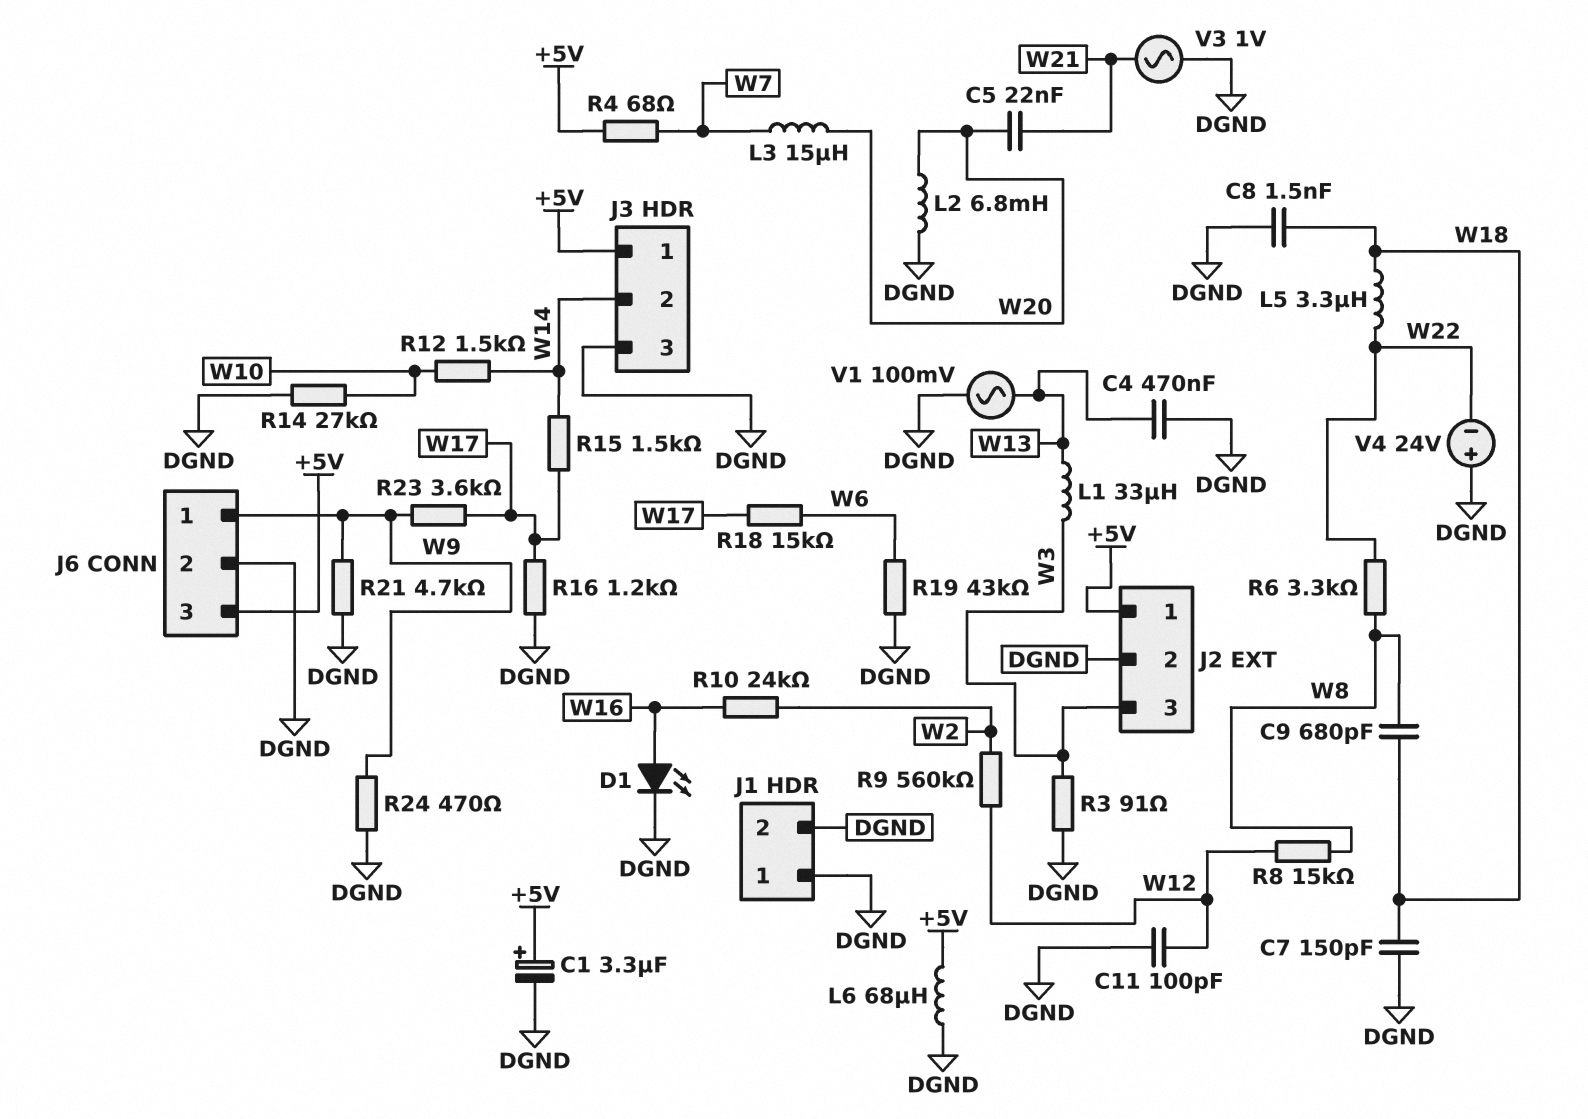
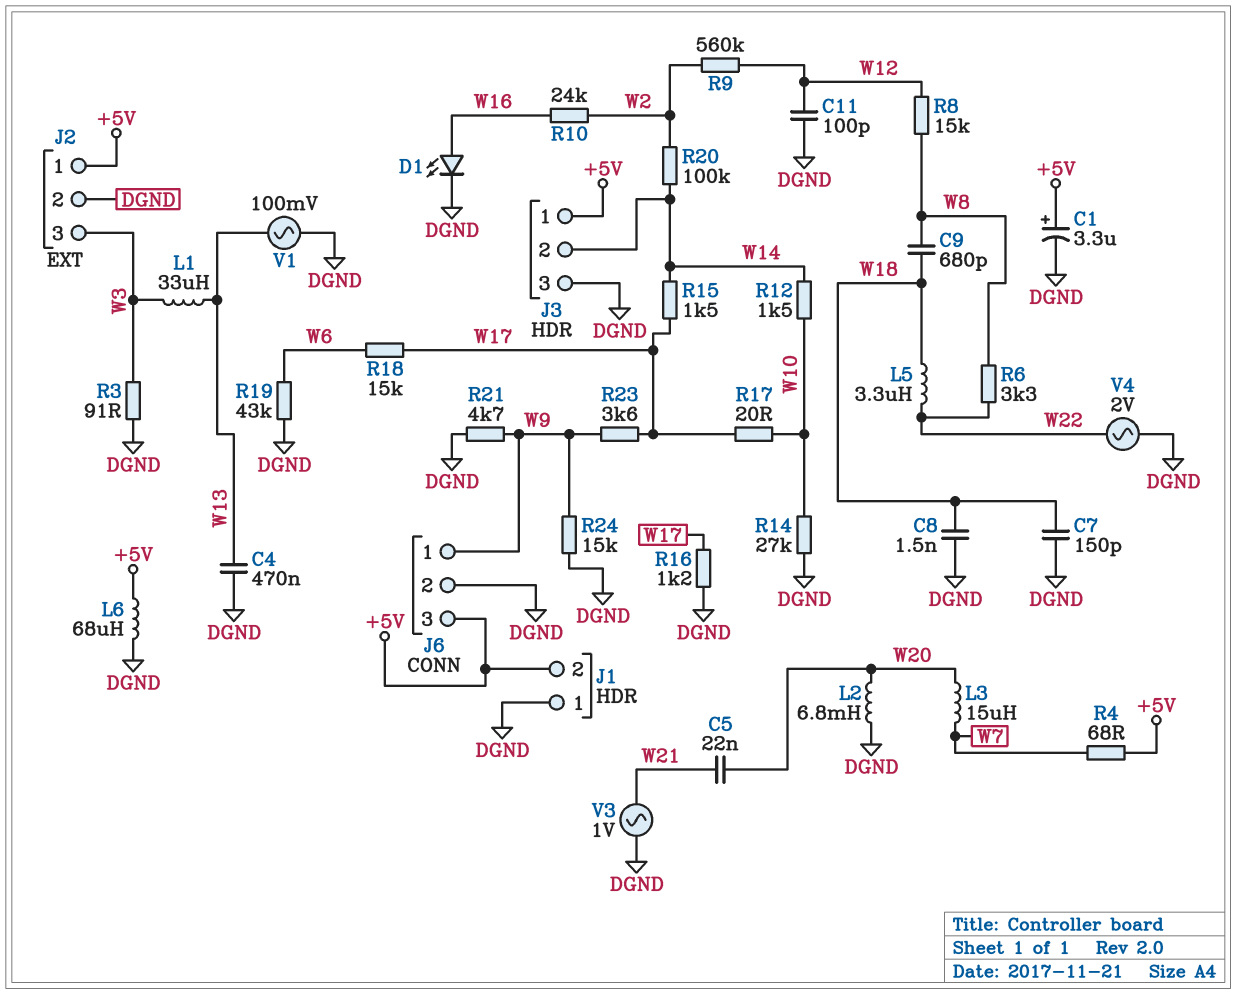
J1 pin 2: DGND -> +5V
R17: none -> 20 (W10, W17)
R20: none -> 100k (W2, W14)
R24: 470 (DGND, W9) -> 15k (DGND, W9)
V4: 24V (plus DGND, minus W22) -> AC 2V (DGND, W22)

